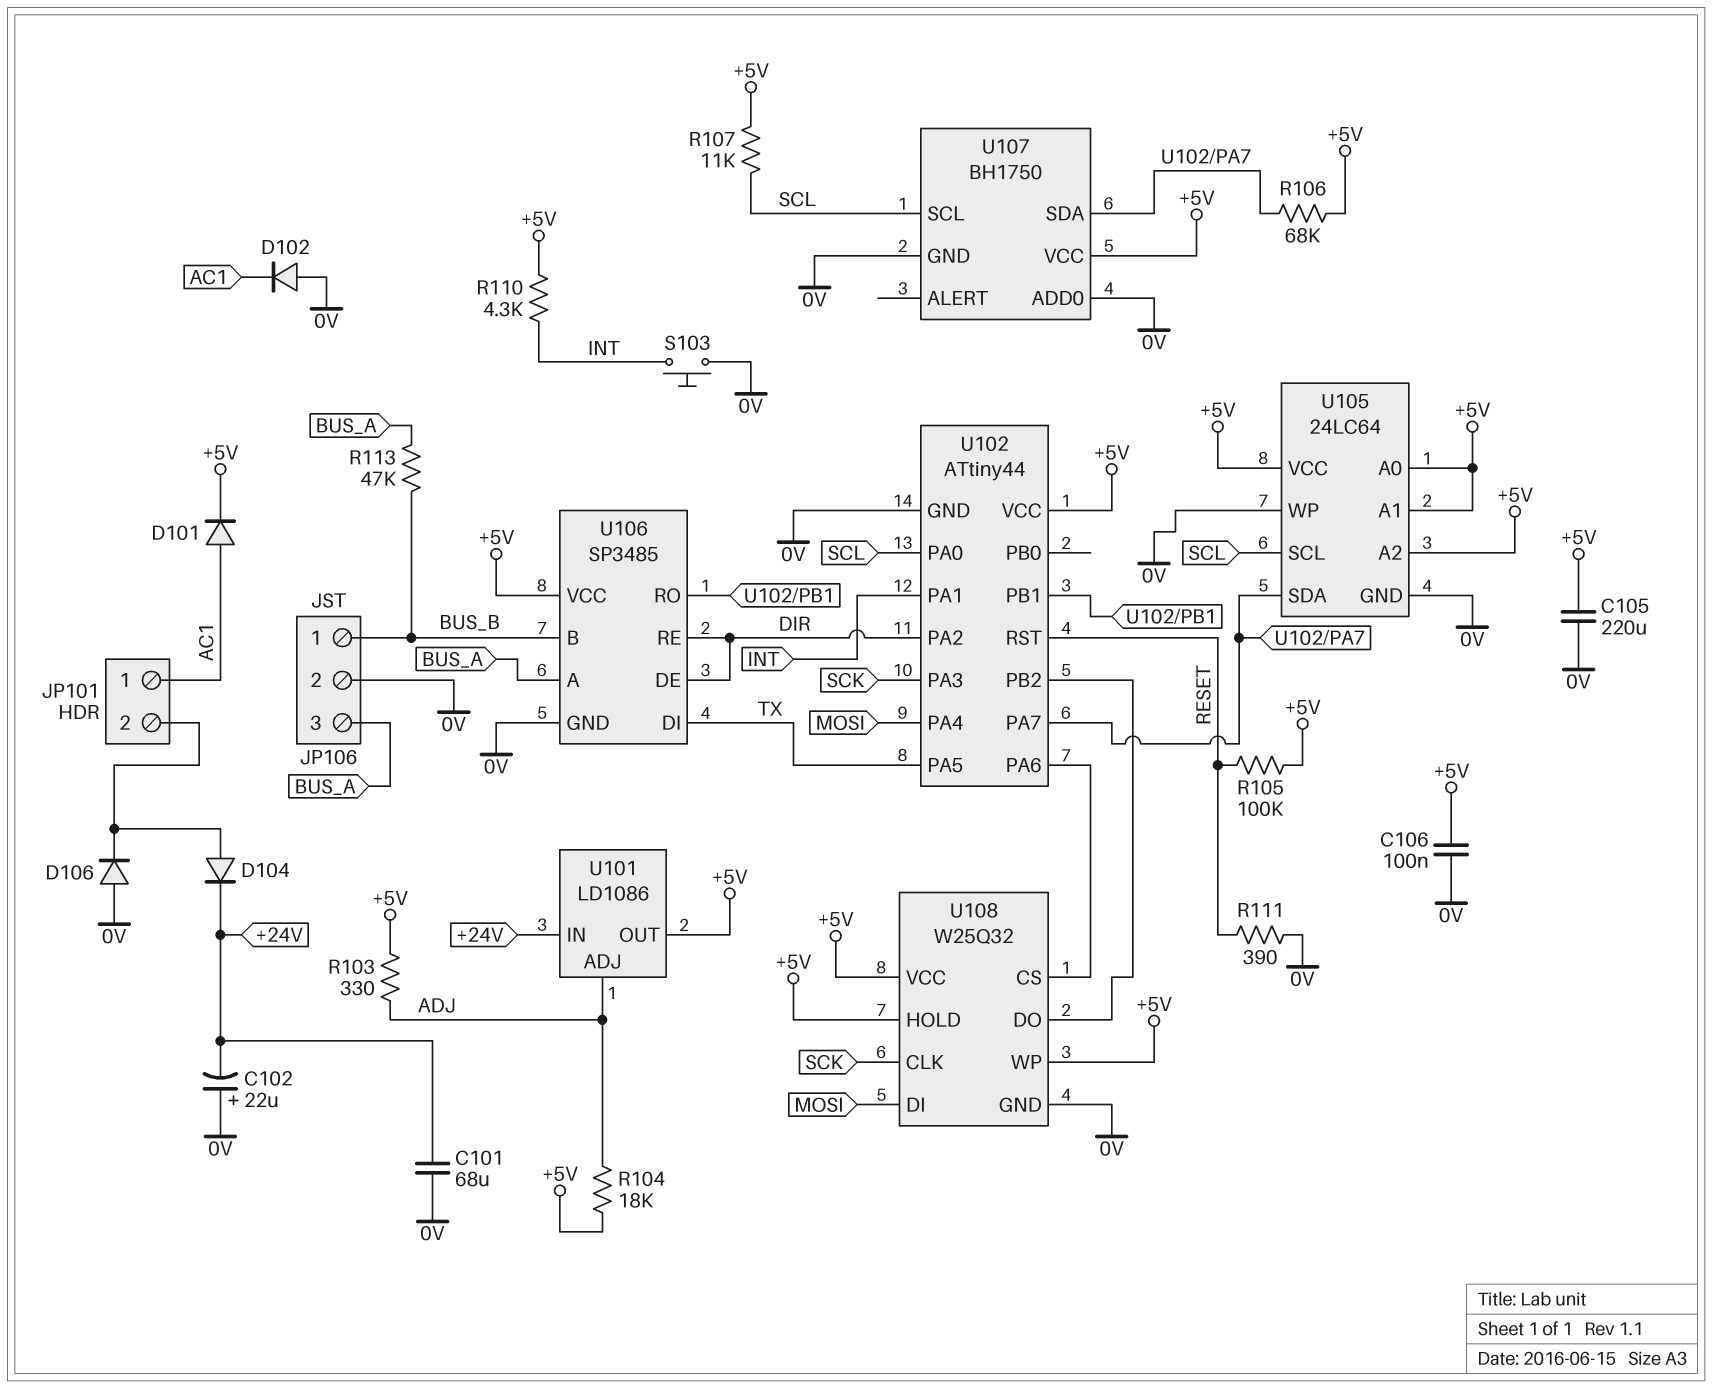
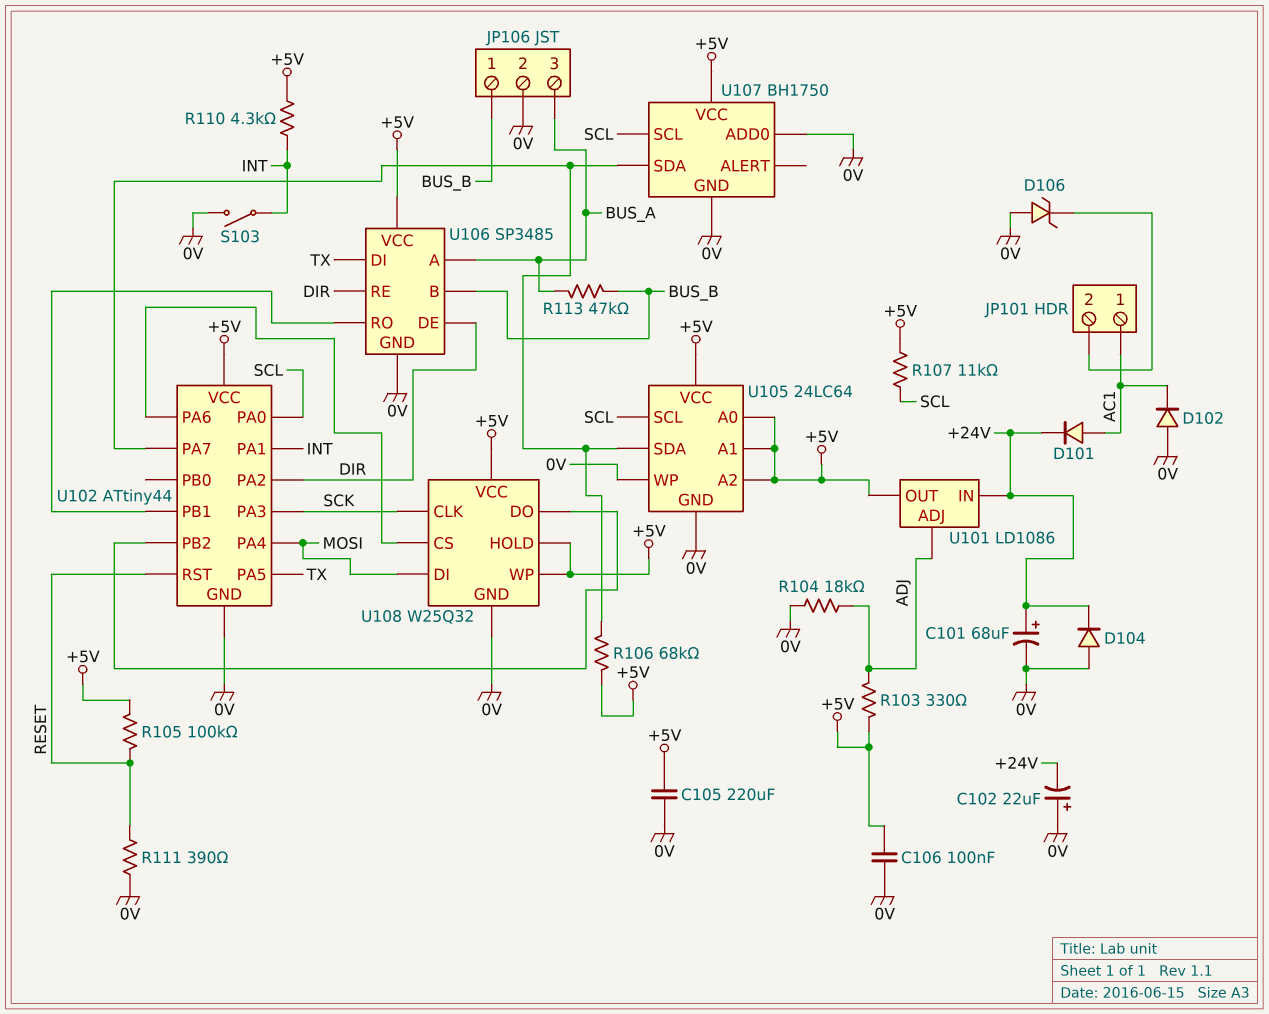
C101: 68uF (+24V, 0V) -> 68uF (plus +24V, minus 0V)
D101: diode (A AC1, K +5V) -> diode (A AC1, K +24V)
D104: diode (A JP101/2, K +24V) -> diode (A 0V, K +24V)
D106: diode (A 0V, K JP101/2) -> zener (A 0V, K JP101/2)
R104: 18k (+5V, ADJ) -> 18k (0V, ADJ)
S103: button (0V, INT) -> switch (0V, INT)

